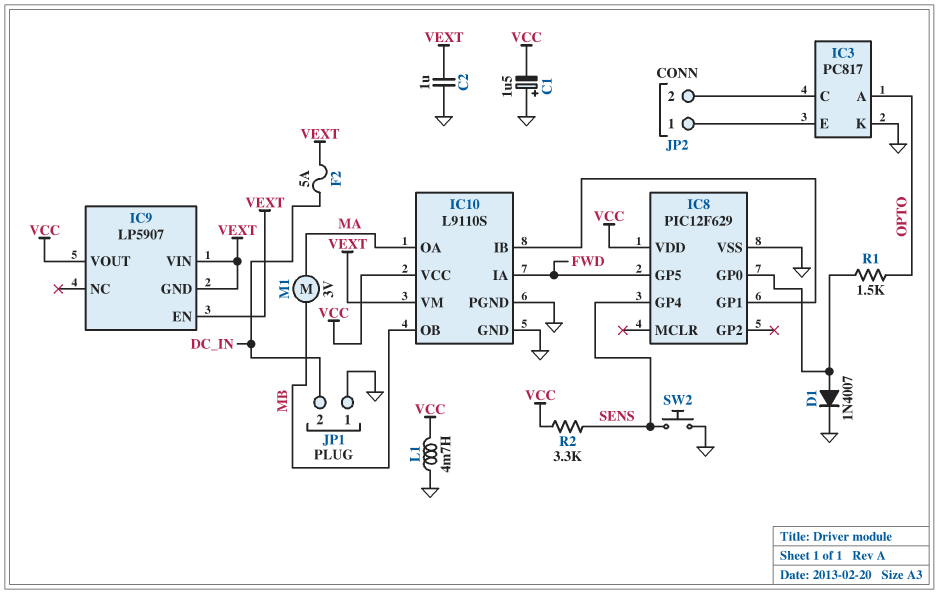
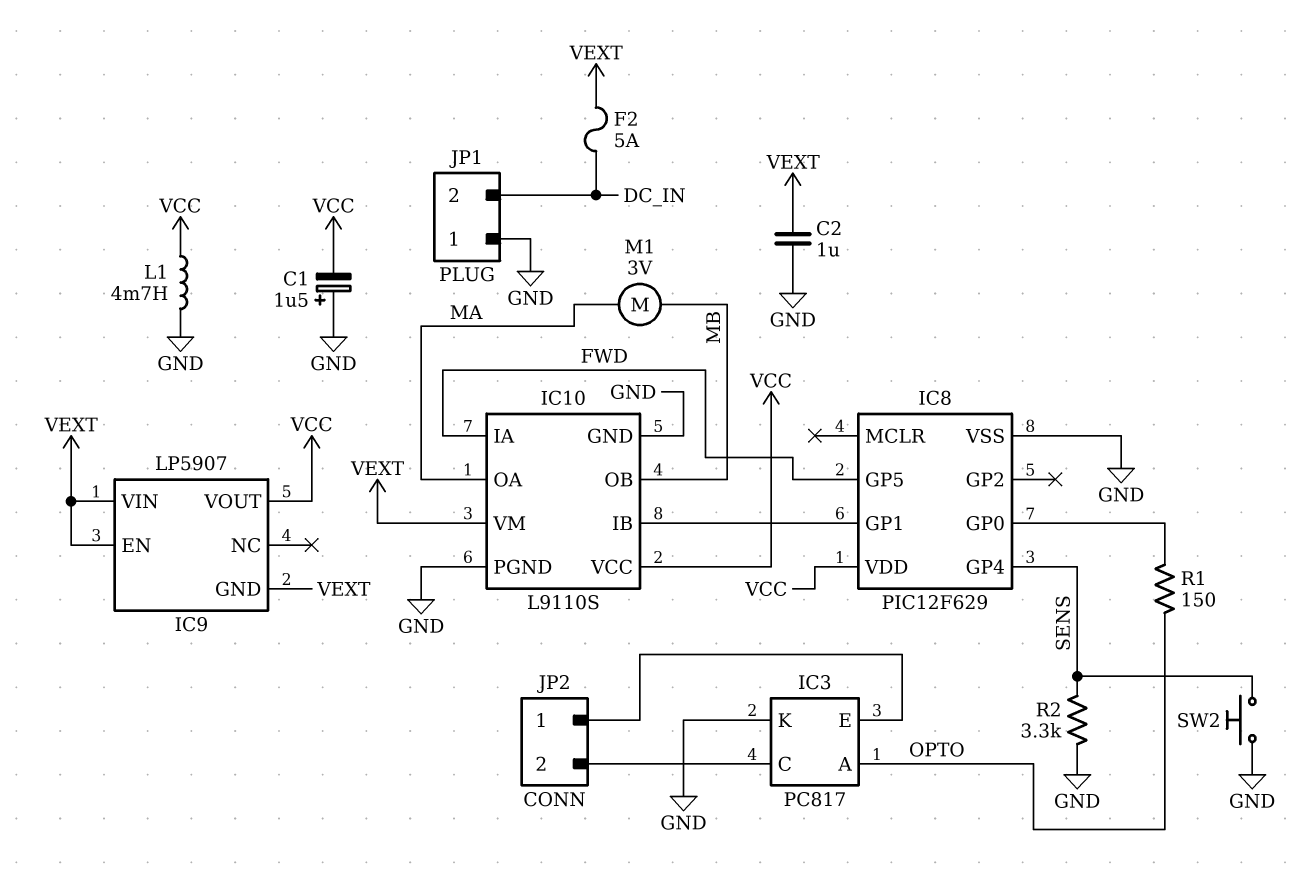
D1: diode 1N4007 (A IC8/GP0, K GND) -> none
R1: 1.5k (IC8/GP0, OPTO) -> 150 (IC8/GP0, OPTO)
R2: 3.3k (SENS, VCC) -> 3.3k (GND, SENS)

